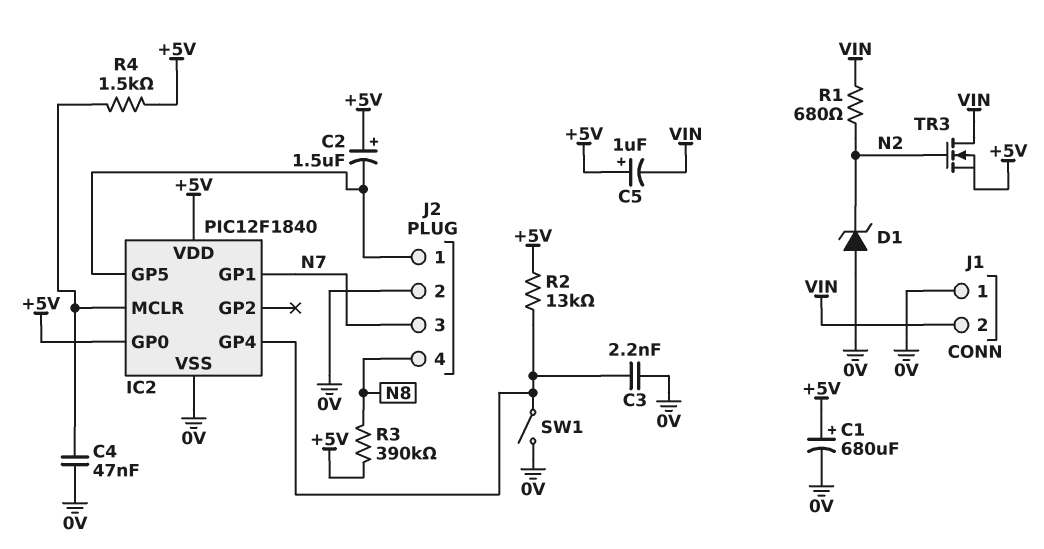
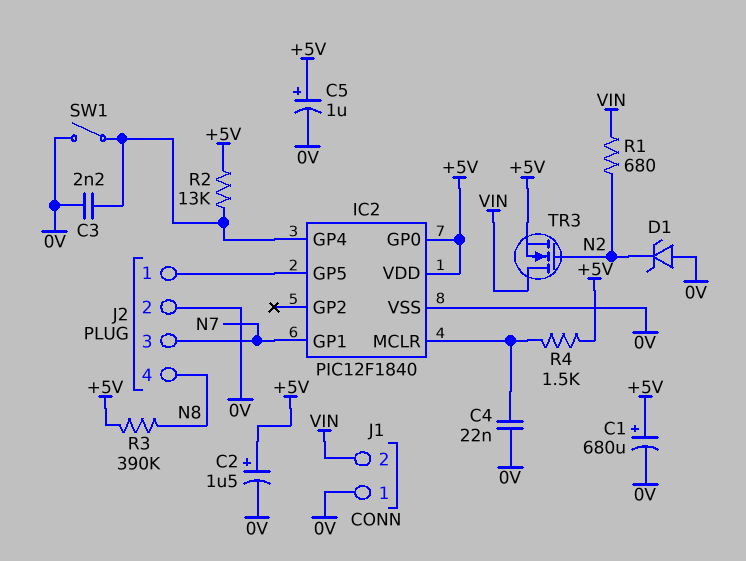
C2: 1.5uF (plus +5V, minus IC2/GP5) -> 1.5uF (plus +5V, minus 0V)
C4: 47nF (0V, IC2/MCLR) -> 22nF (0V, IC2/MCLR)
C5: 1uF (plus +5V, minus VIN) -> 1uF (plus +5V, minus 0V)

